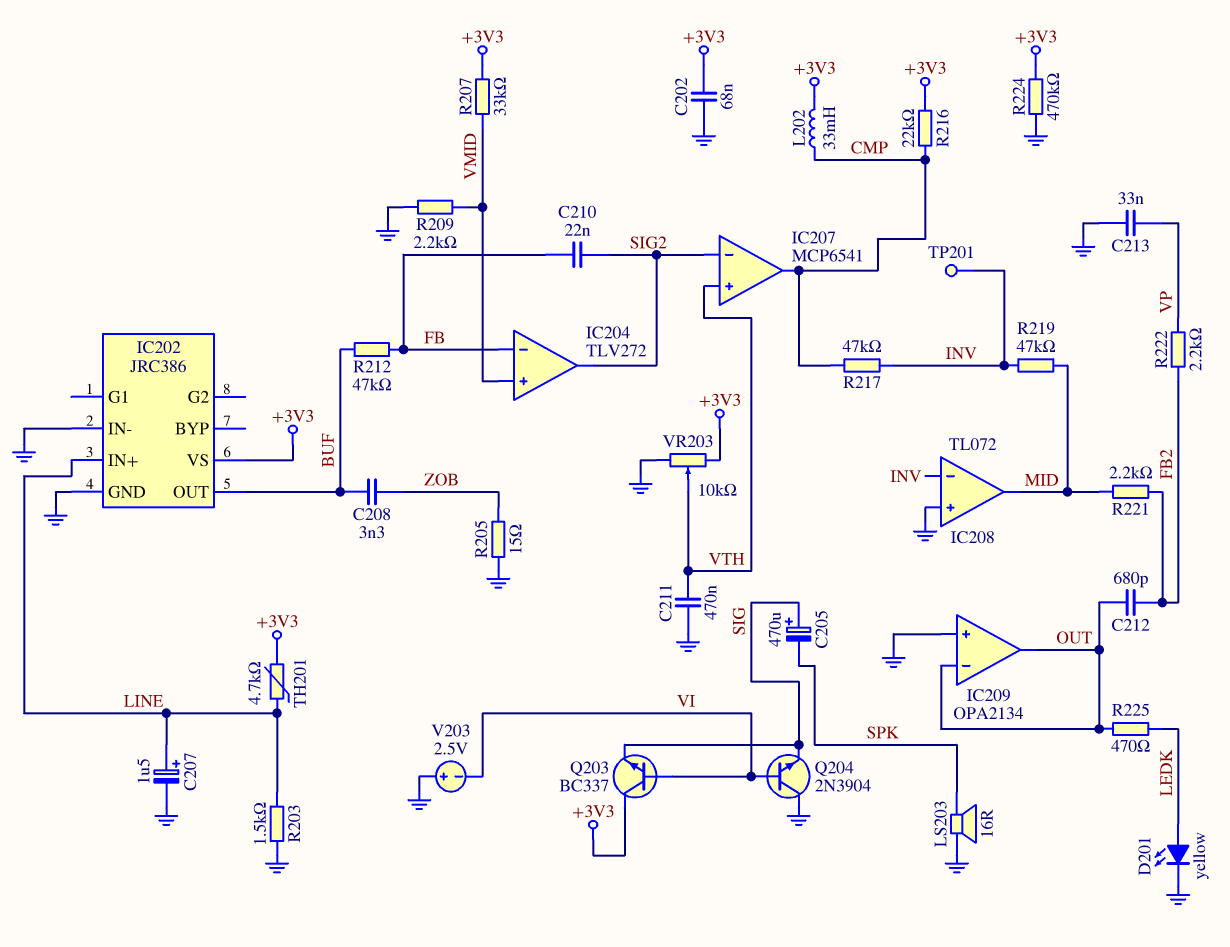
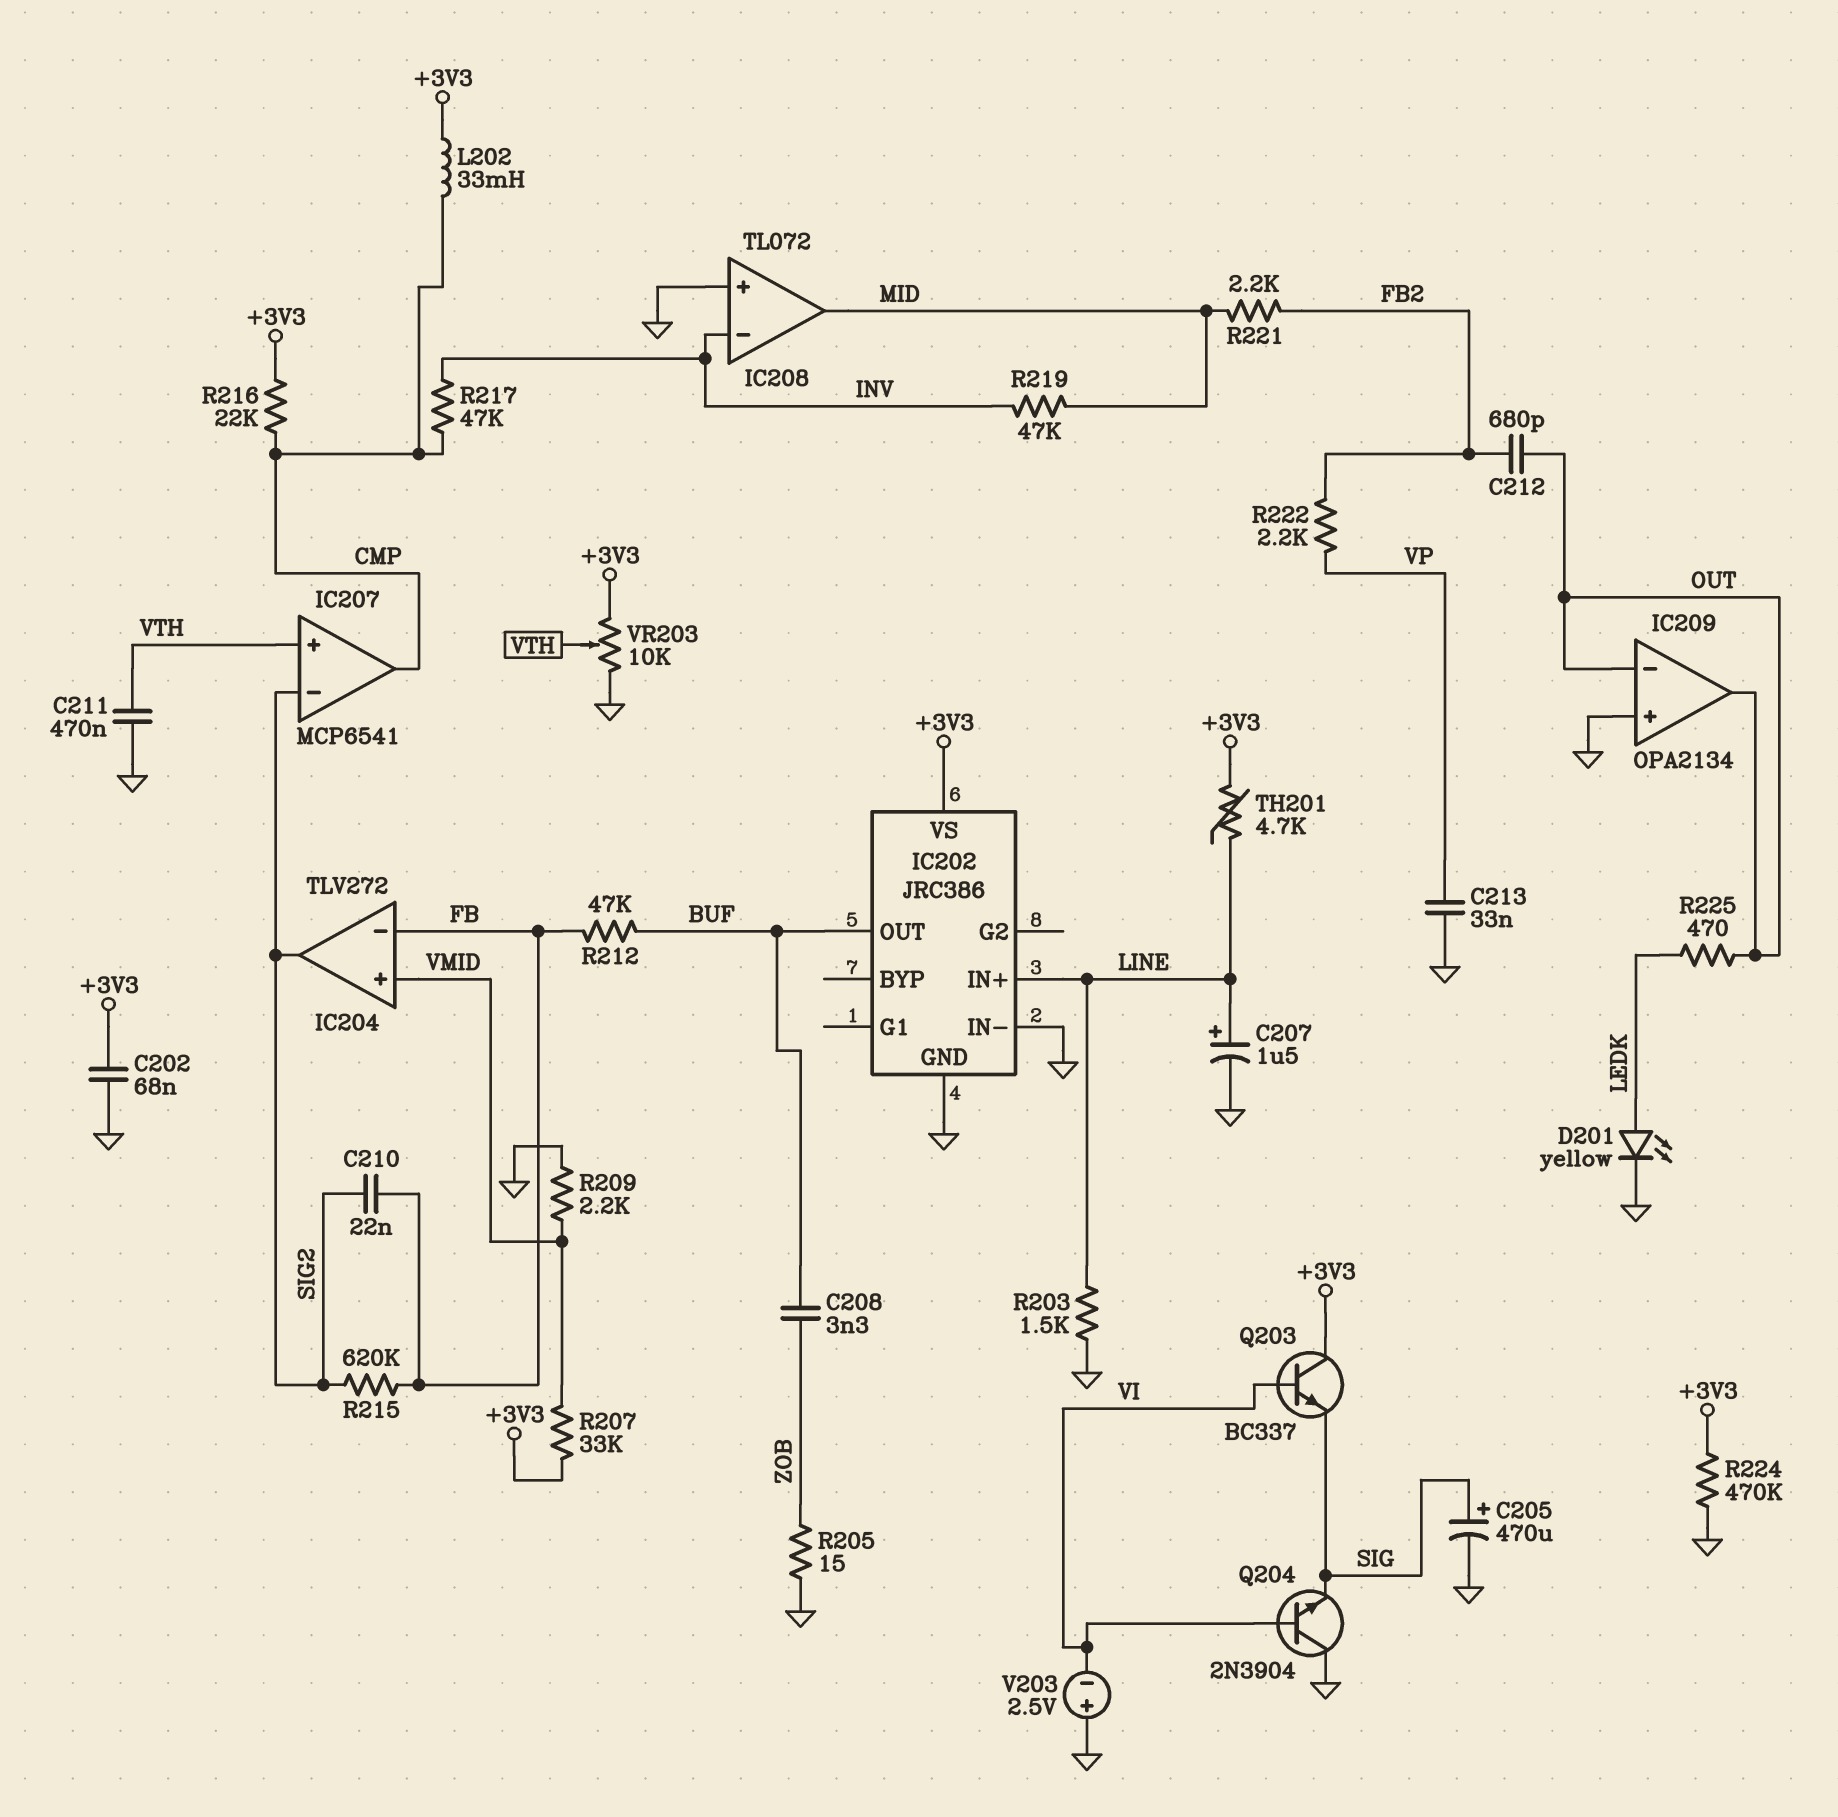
C205: 470uF (plus SIG, minus SPK) -> 470uF (plus SIG, minus GND)
LS203: speaker 16R (GND, SPK) -> none
R215: none -> 620k (FB, SIG2)
TP201: test point (INV) -> none

